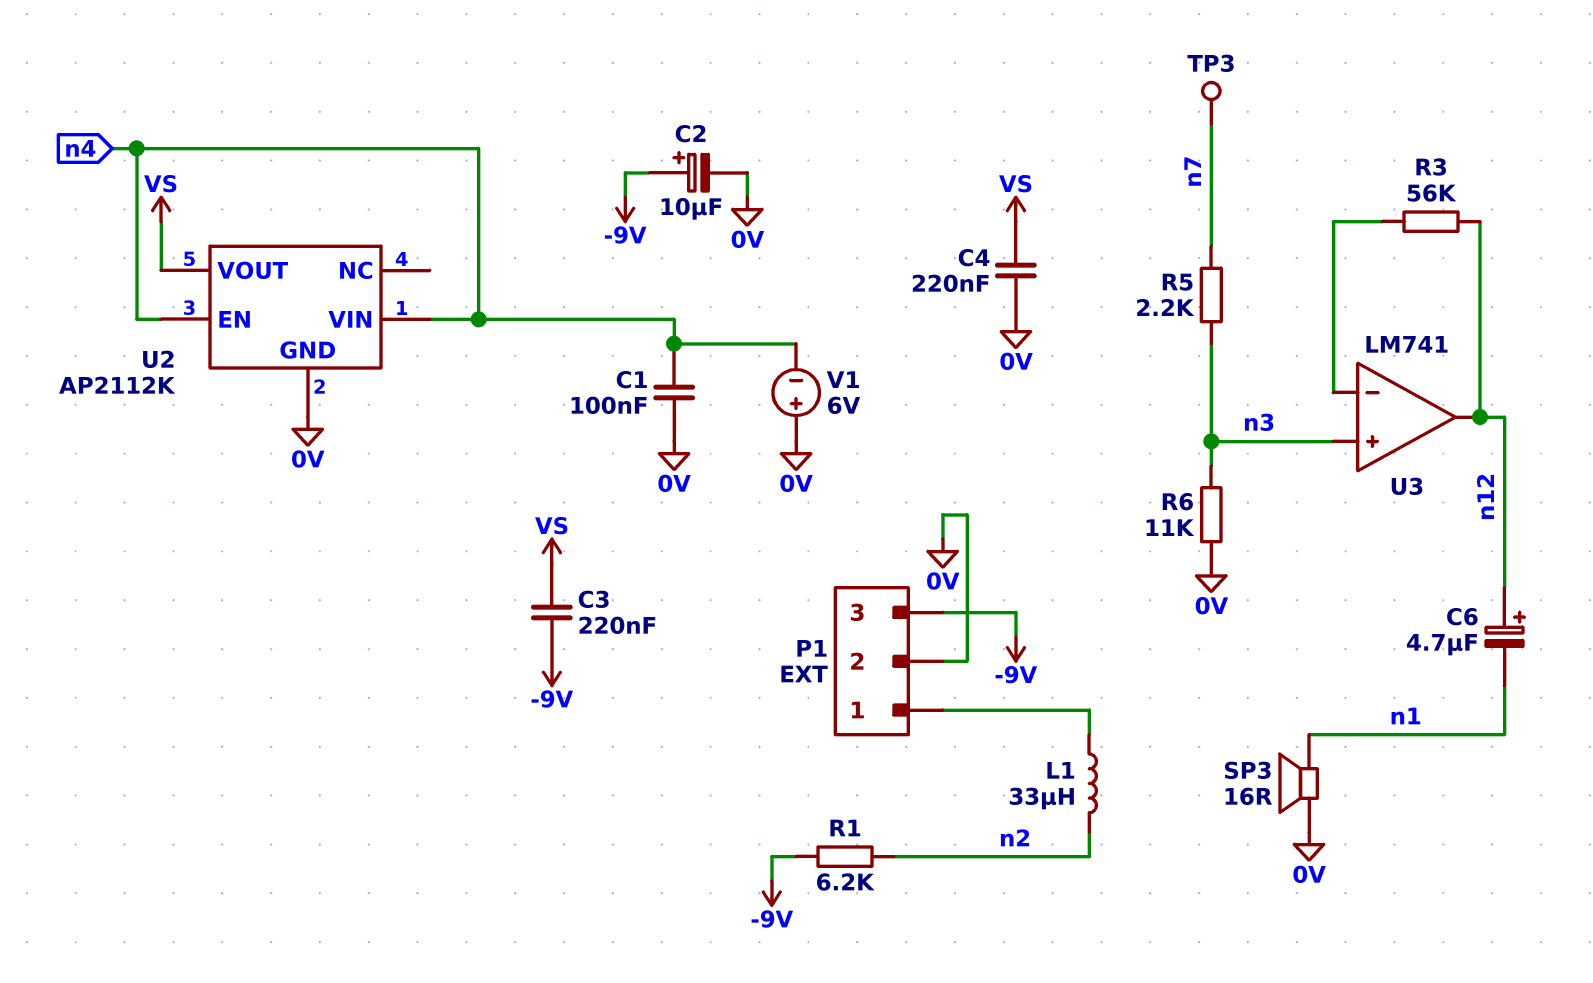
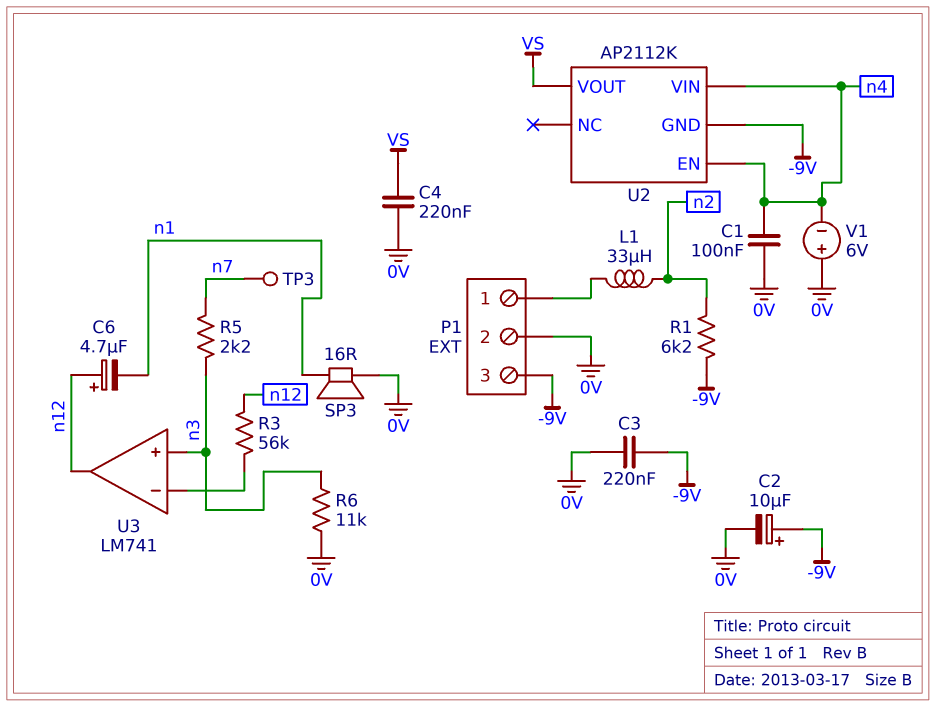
C3: 220nF (-9V, VS) -> 220nF (-9V, 0V)
U2 pin GND: 0V -> -9V

